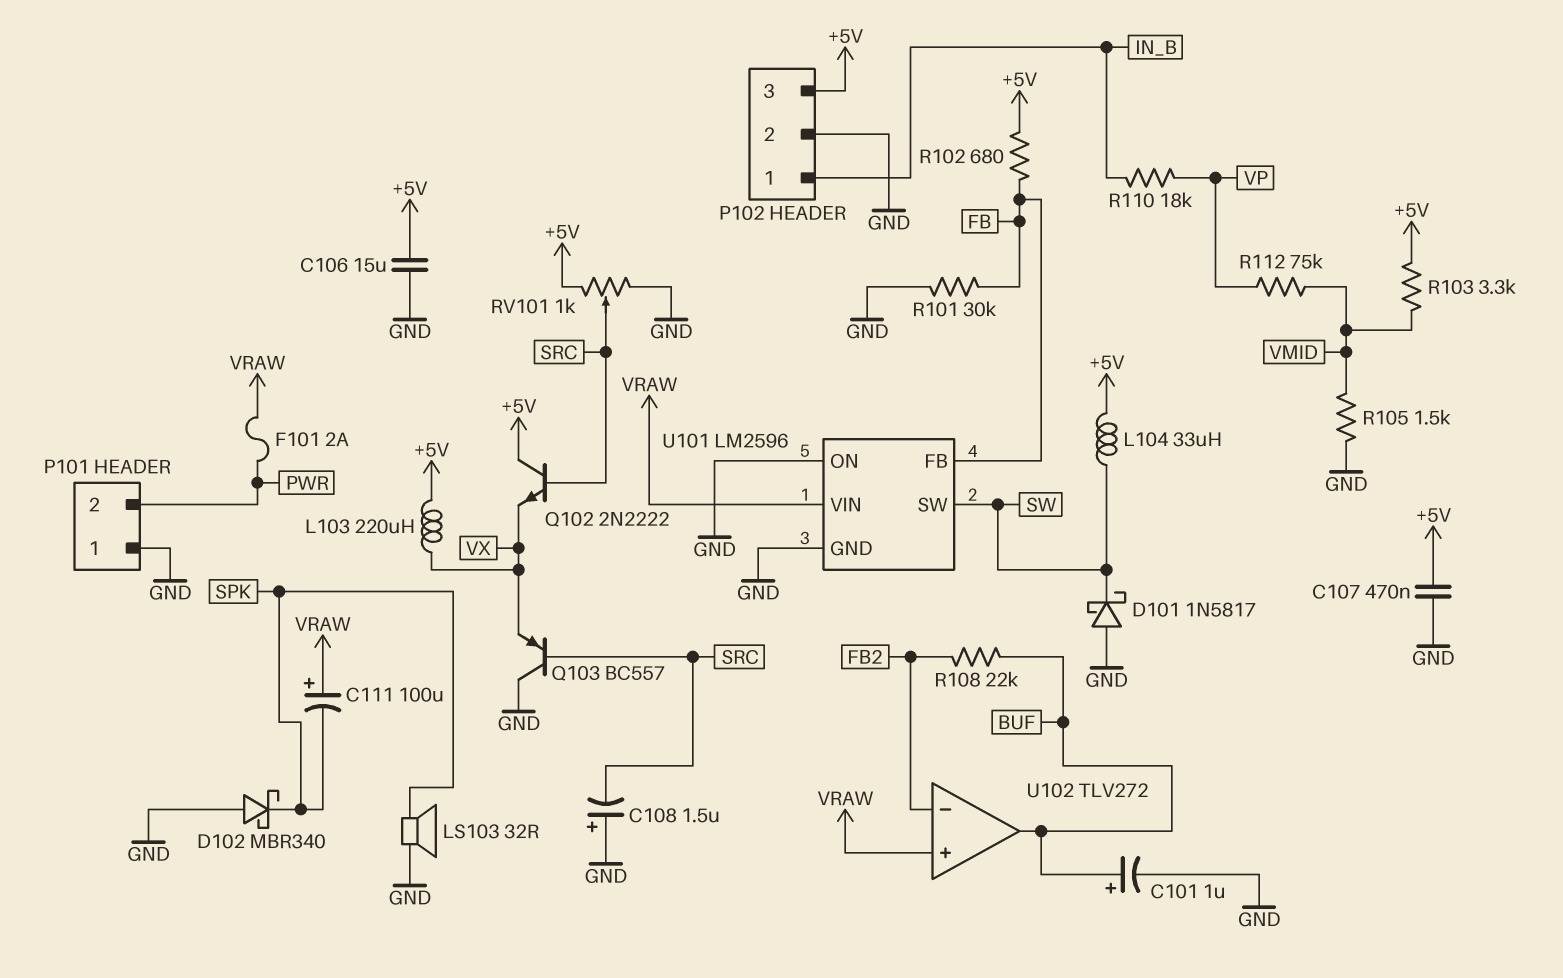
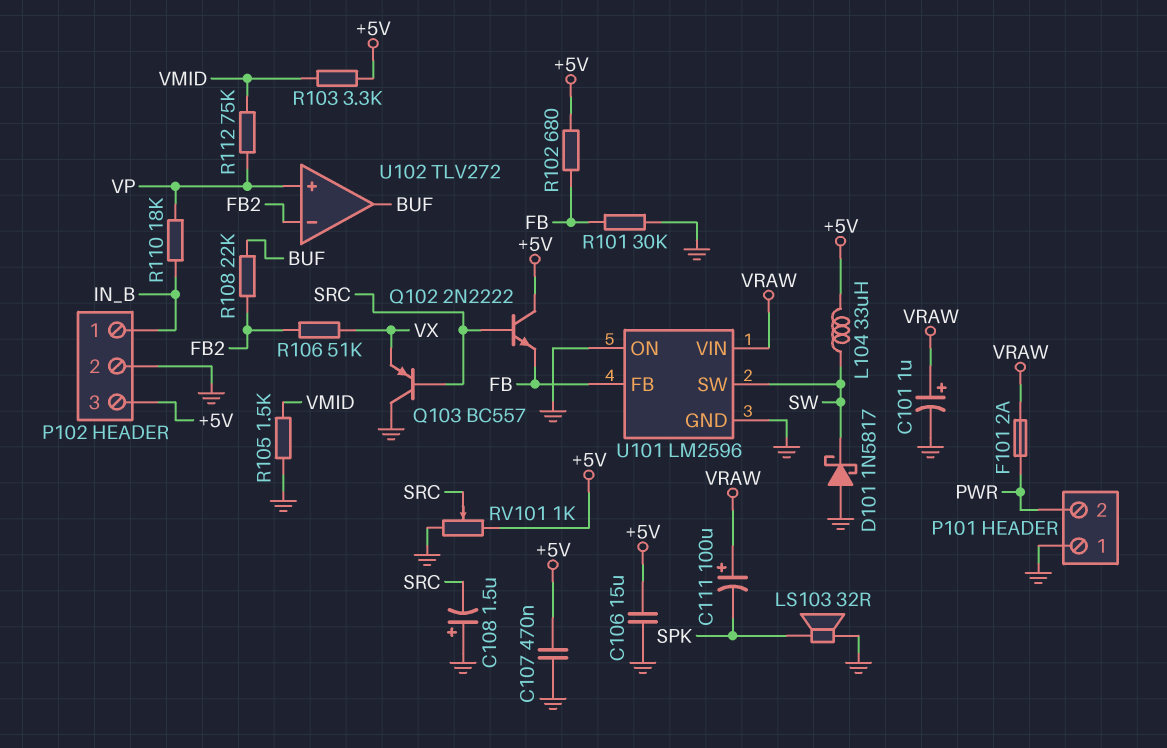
C101: 1uF (plus BUF, minus GND) -> 1uF (plus VRAW, minus GND)
D102: schottky MBR340 (A GND, K SPK) -> none
L103: 220uH (+5V, VX) -> none
Q102: NPN 2N2222 (B SRC, C +5V, E VX) -> NPN 2N2222 (B SRC, C +5V, E FB)
R106: none -> 51k (FB2, VX)
U102 pin in+: VRAW -> VP

